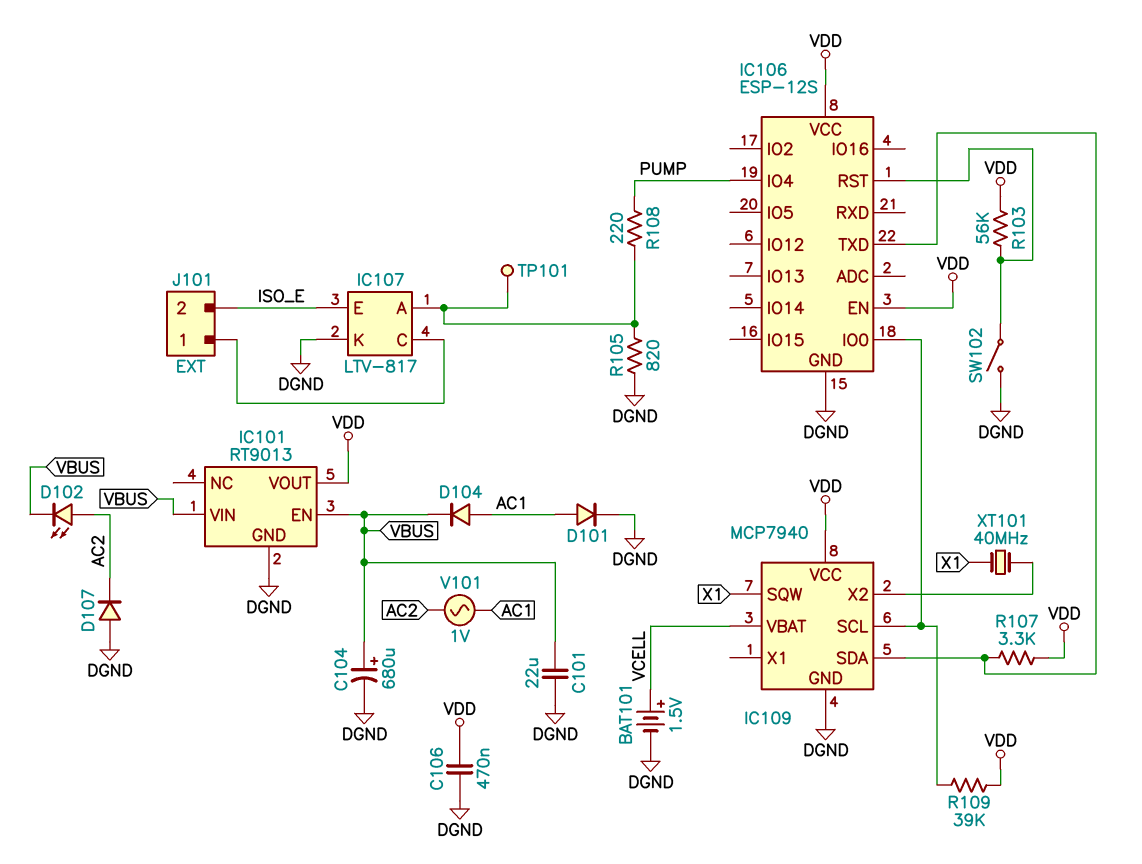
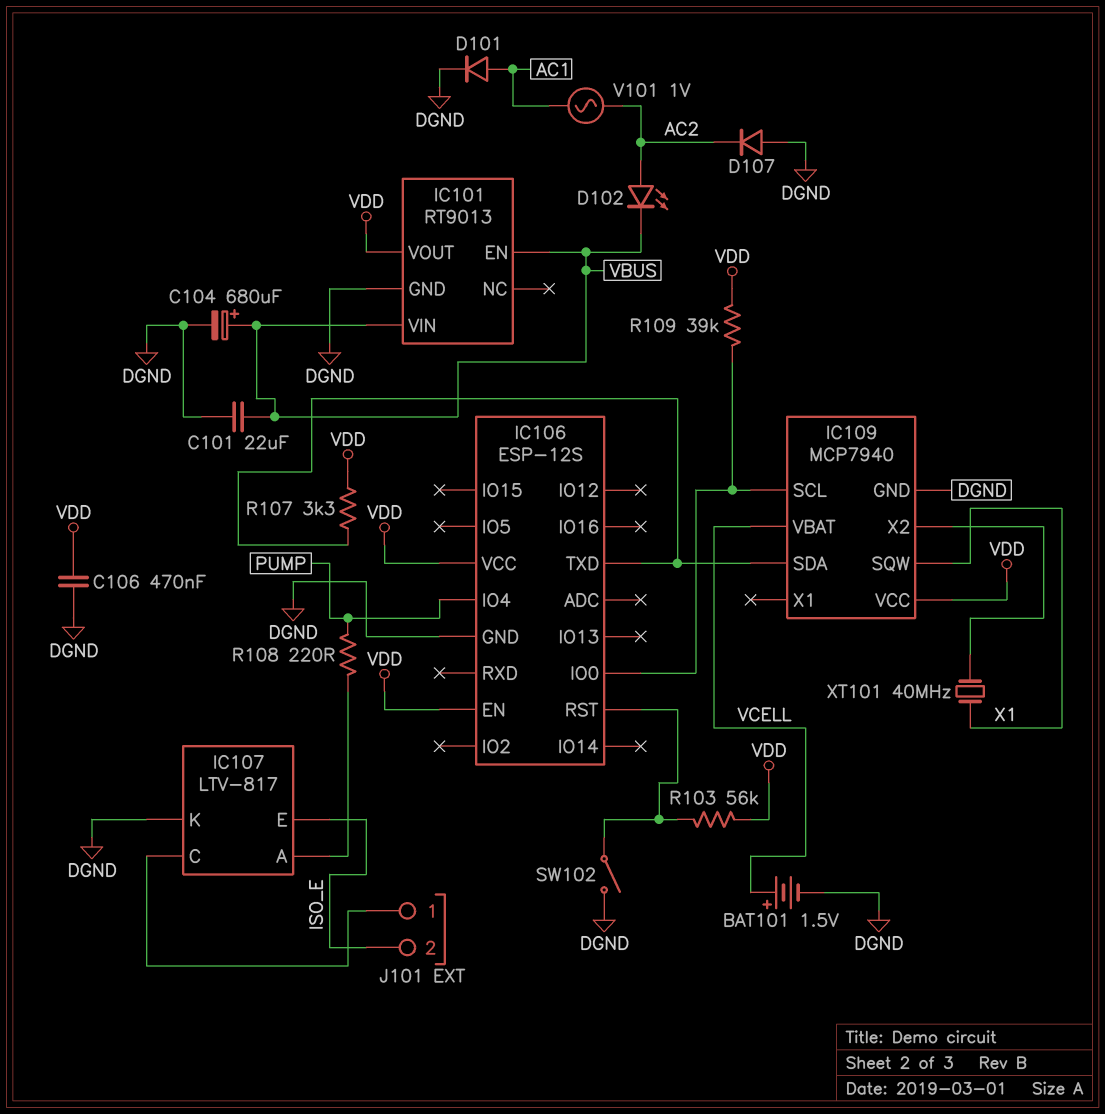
D104: diode (A AC1, K VBUS) -> none
R105: 820 (DGND, IC107/A) -> none
TP101: test point (IC107/A) -> none

